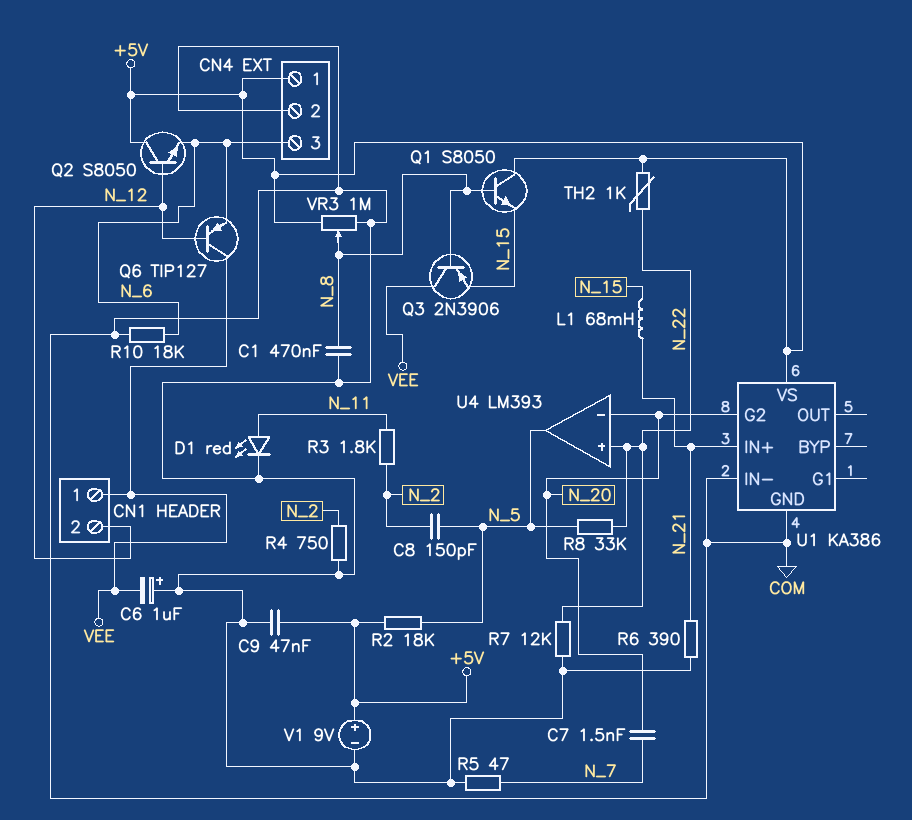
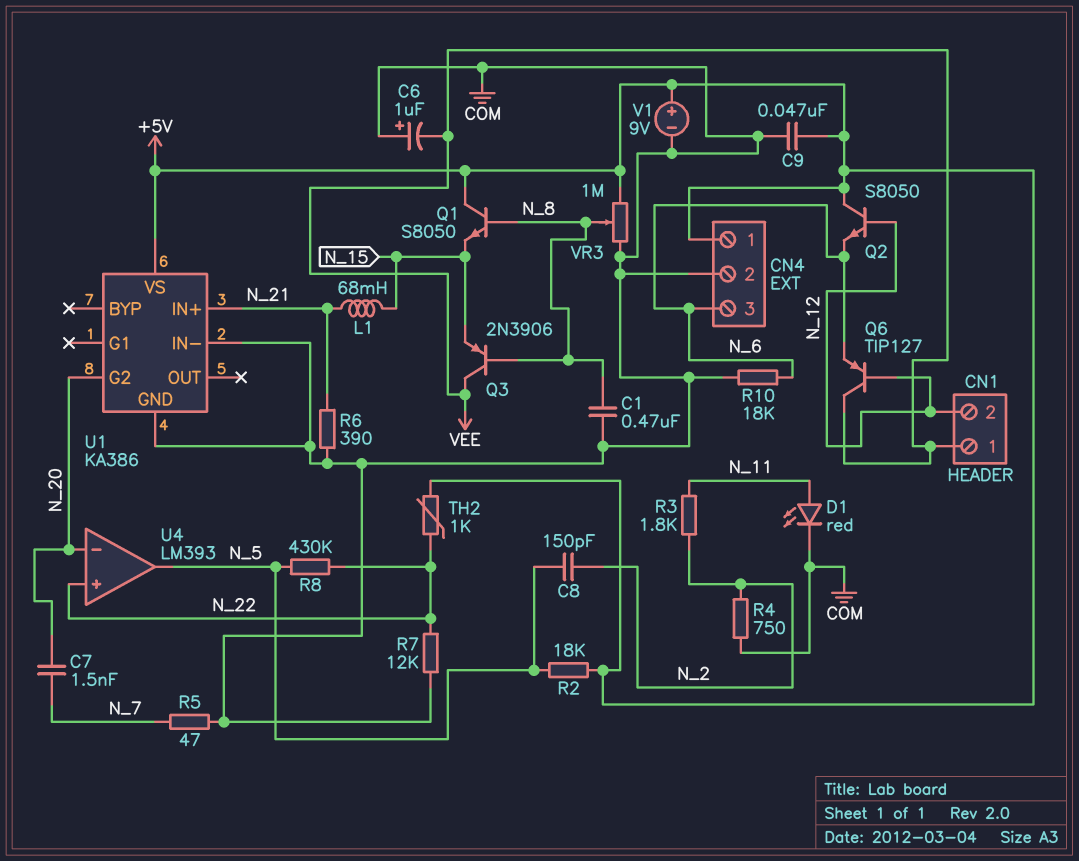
R8: 33k (N_5, N_22) -> 430k (N_5, N_22)

